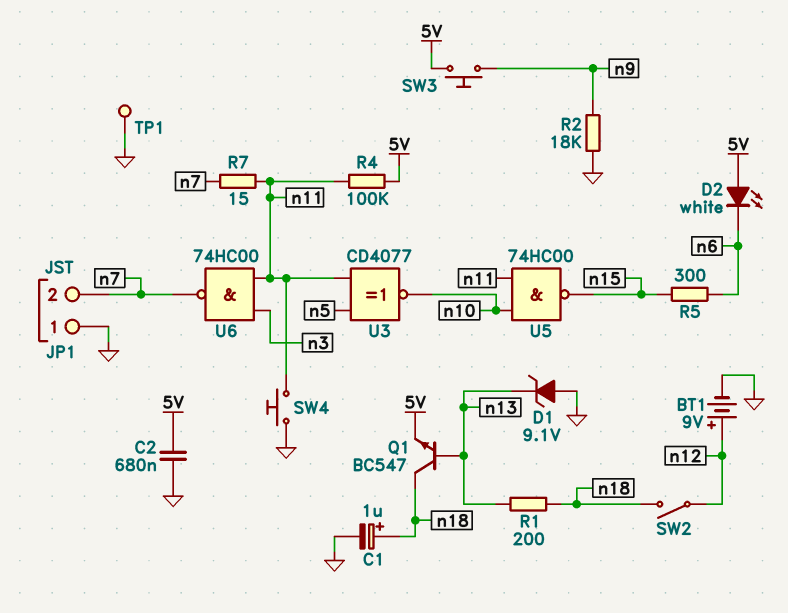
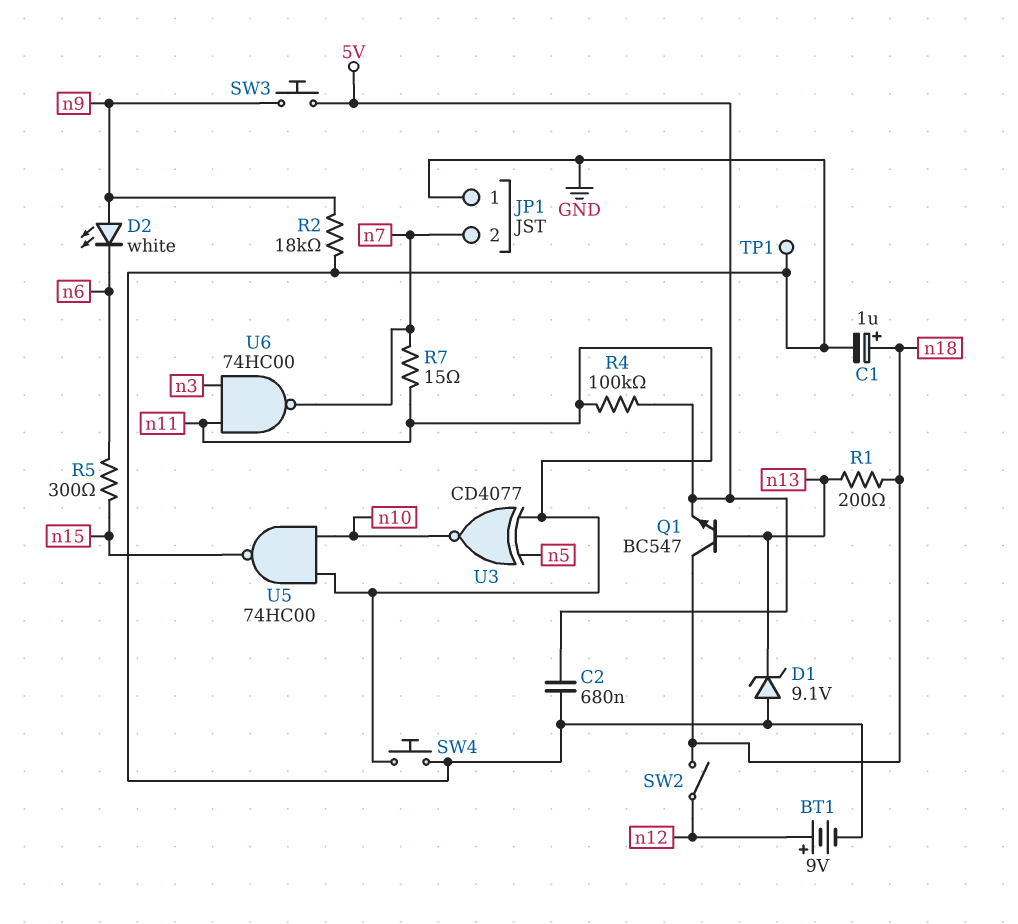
D2: LED white (A 5V, K n6) -> LED white (A n9, K n6)

